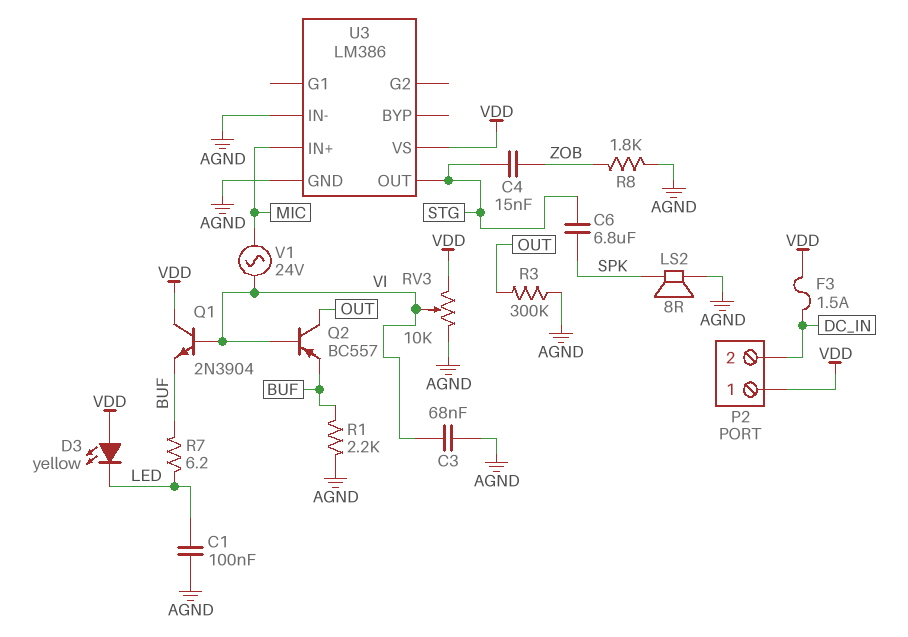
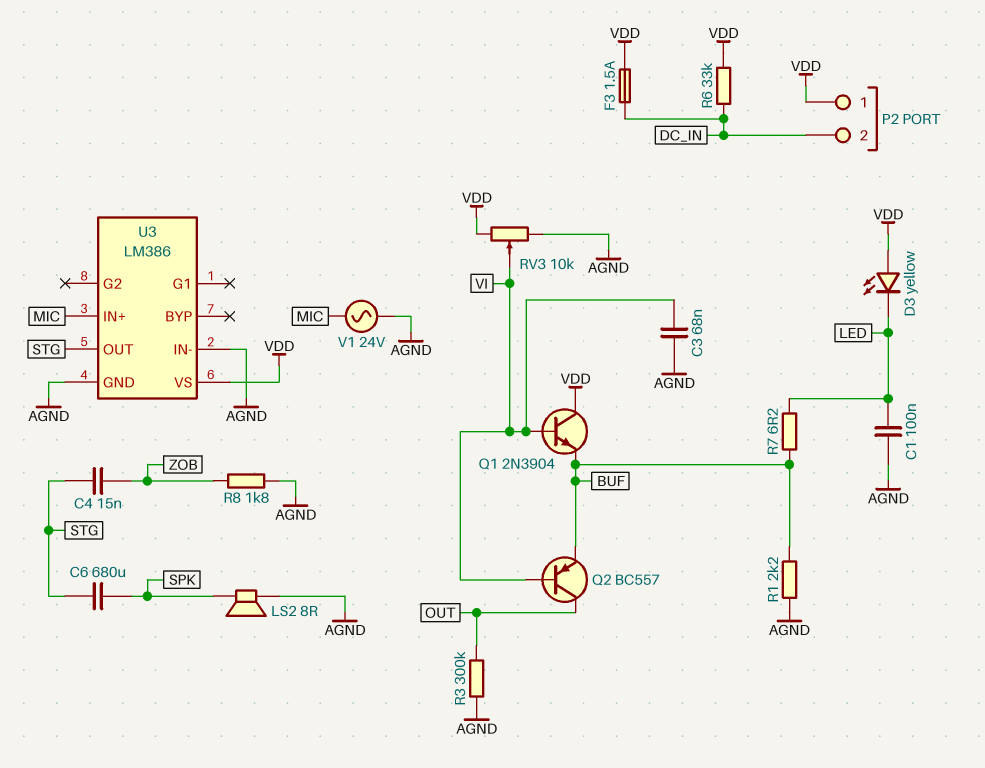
C6: 6.8uF (SPK, STG) -> 680uF (SPK, STG)
R6: none -> 33k (DC_IN, VDD)
V1: AC 24V (MIC, VI) -> AC 24V (AGND, MIC)

